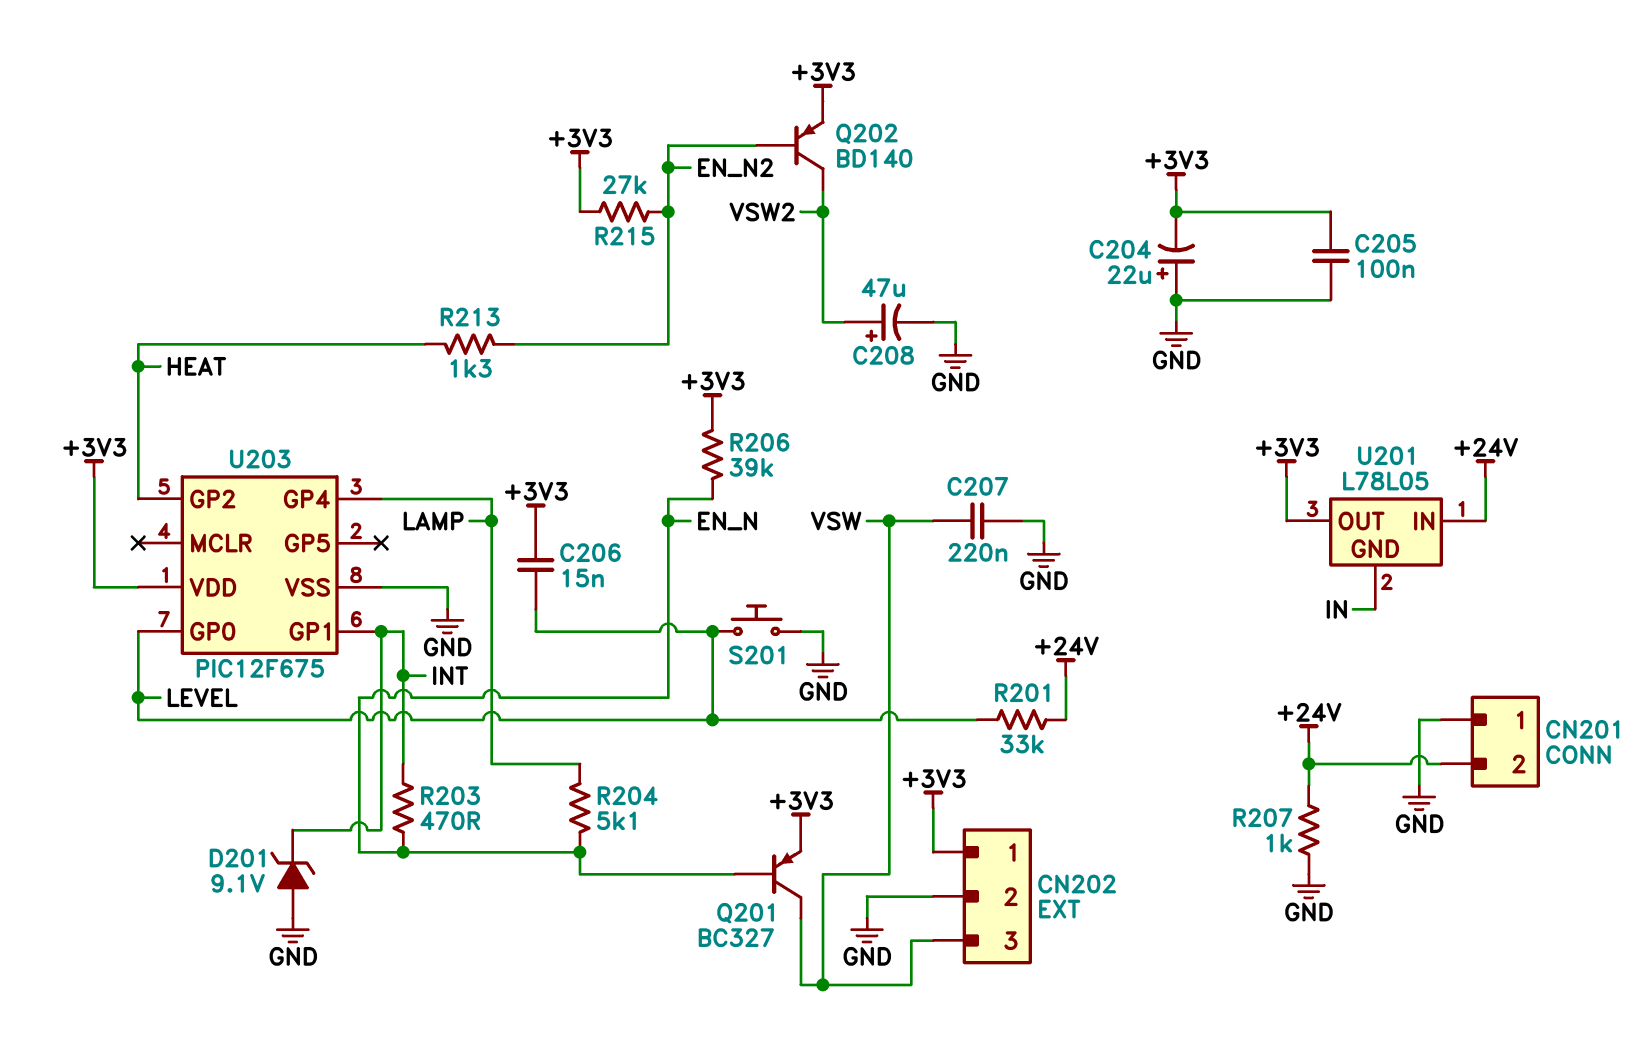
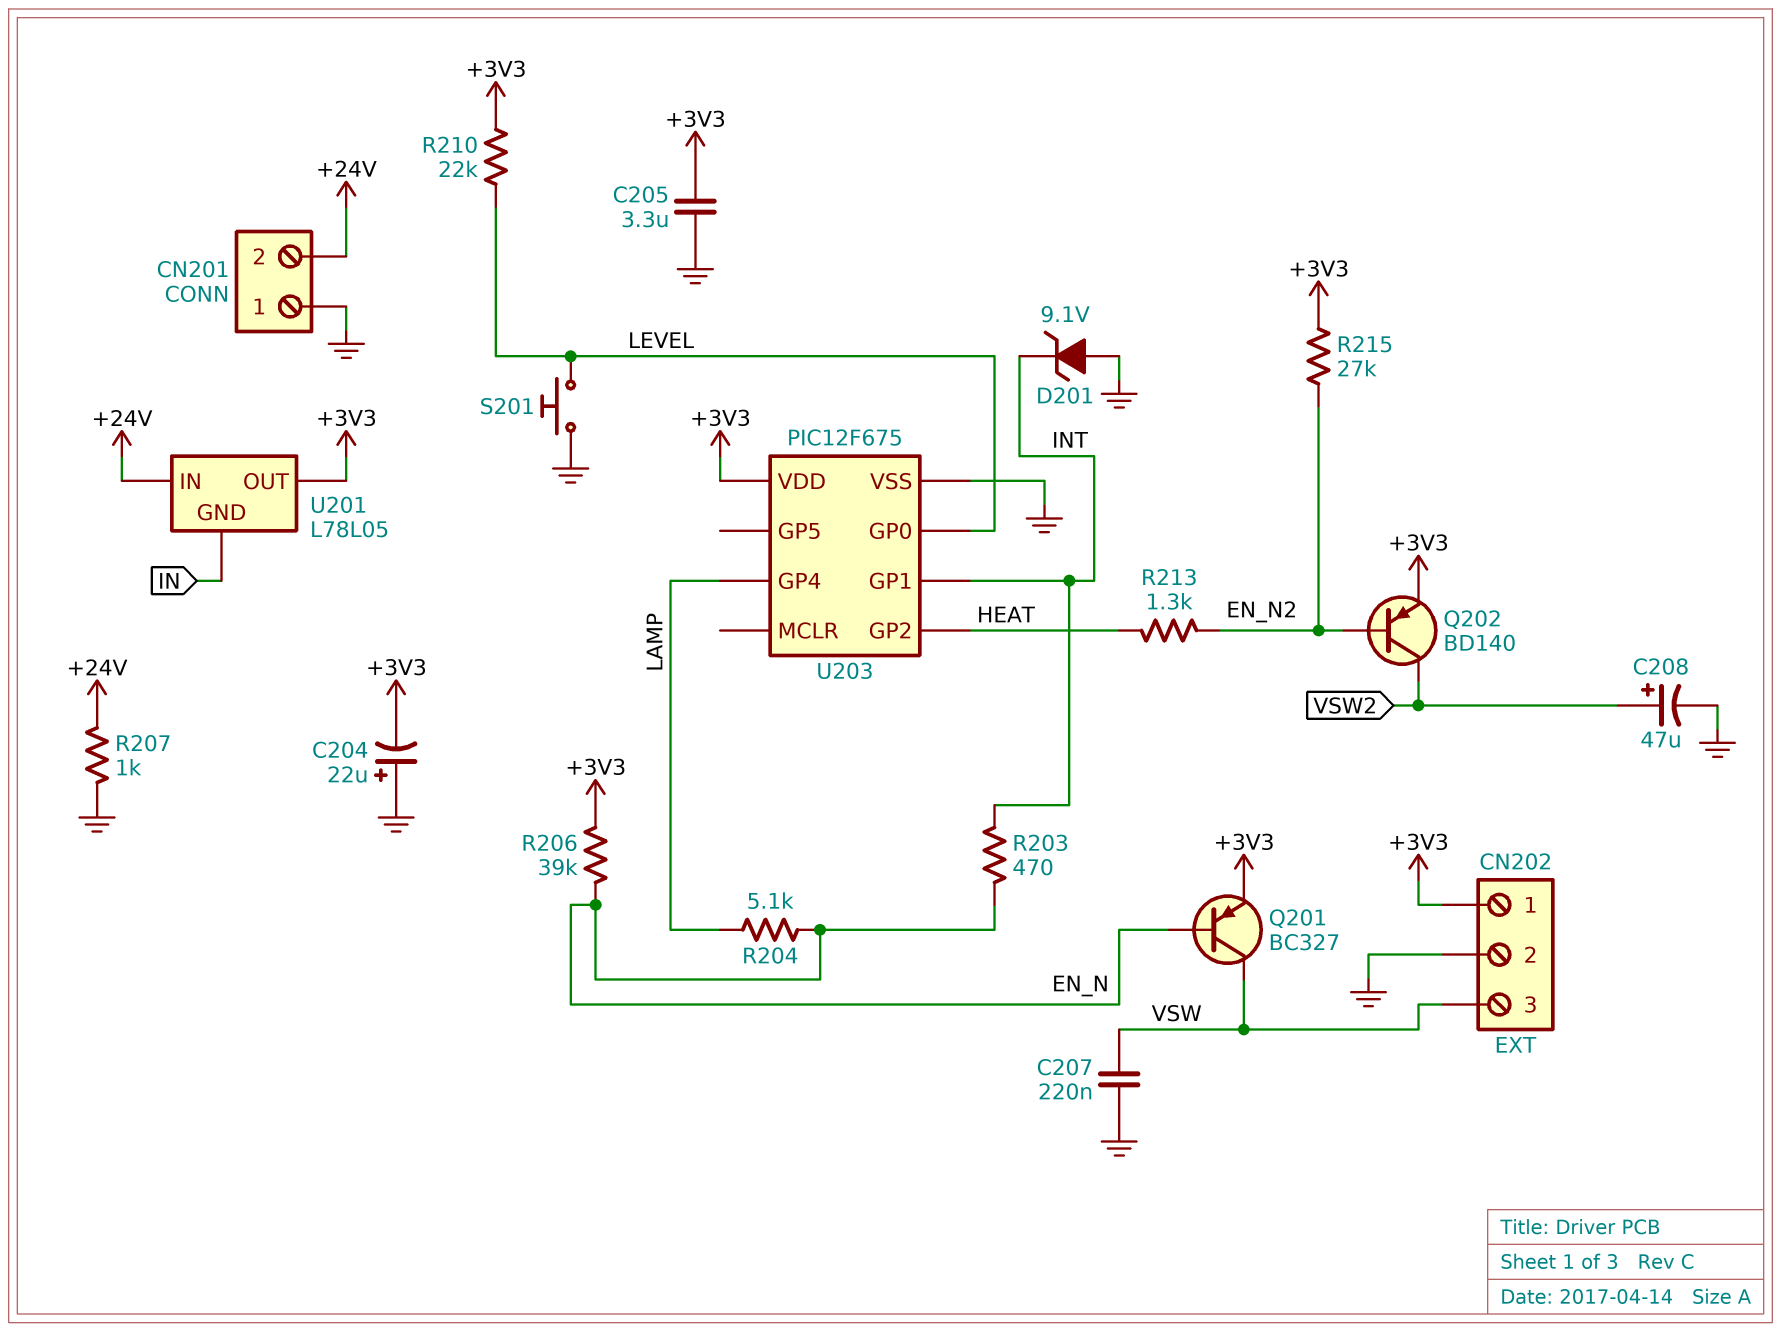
C205: 100nF (+3V3, GND) -> 3.3uF (+3V3, GND)
C206: 15nF (+3V3, LEVEL) -> none
R201: 33k (+24V, LEVEL) -> none
R210: none -> 22k (+3V3, LEVEL)

